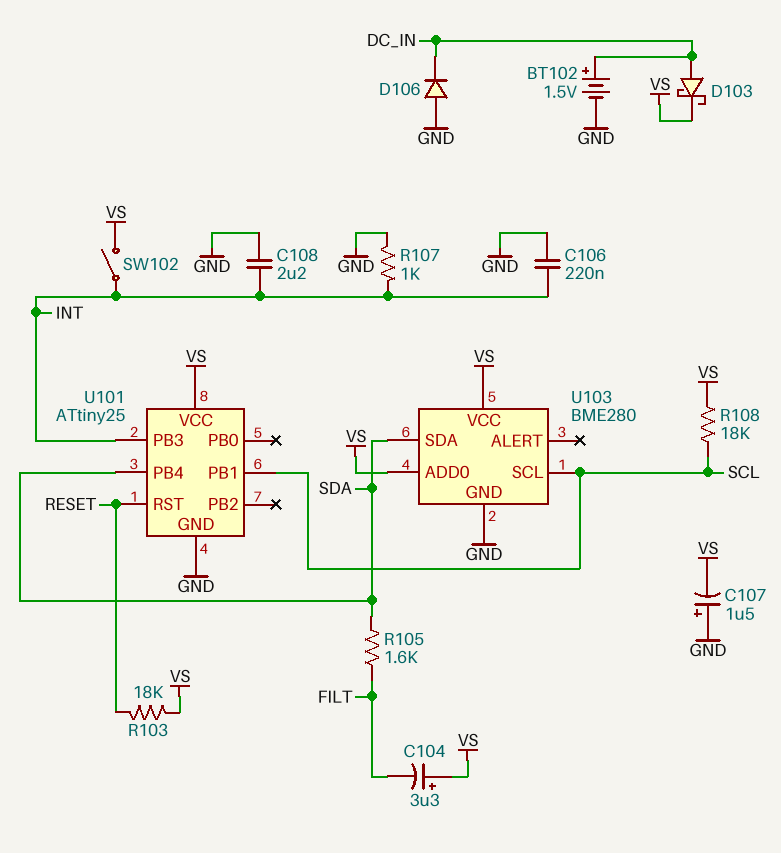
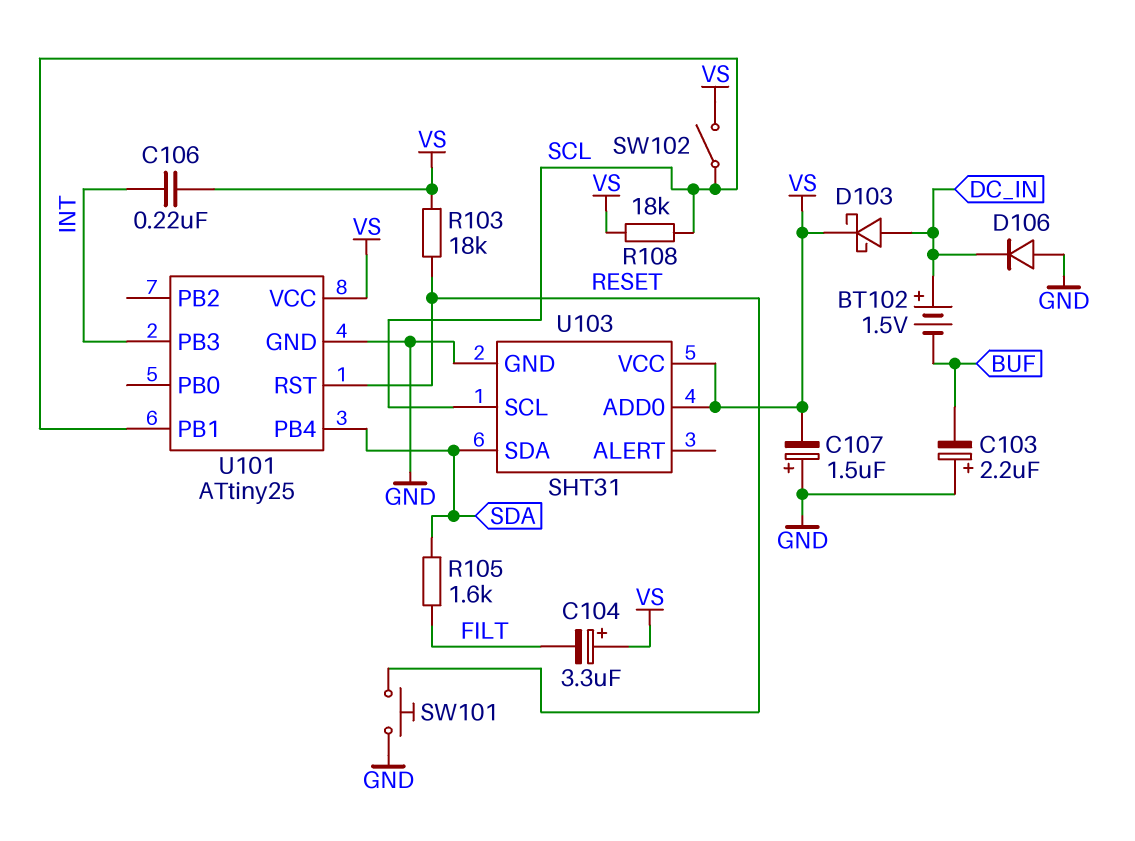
BT102: 1.5V (plus DC_IN, minus GND) -> 1.5V (plus DC_IN, minus BUF)
C103: none -> 2.2uF (plus GND, minus BUF)
C106: 220nF (GND, INT) -> 220nF (INT, VS)
C108: 2.2uF (GND, INT) -> none
R107: 1k (GND, INT) -> none
SW101: none -> button (GND, RESET)
SW102: switch (INT, VS) -> switch (SCL, VS)
U103: BME280 -> SHT31

